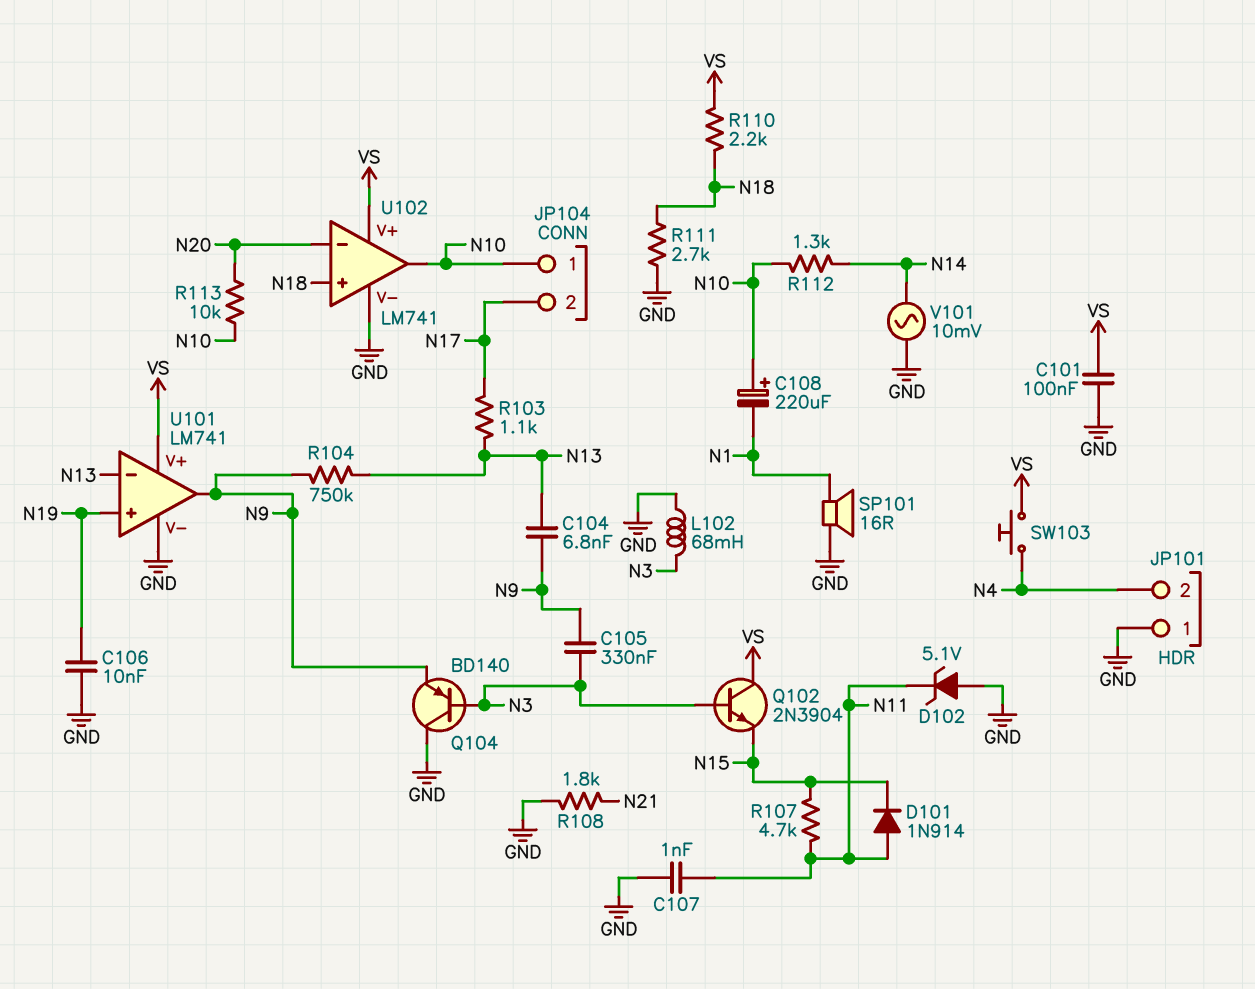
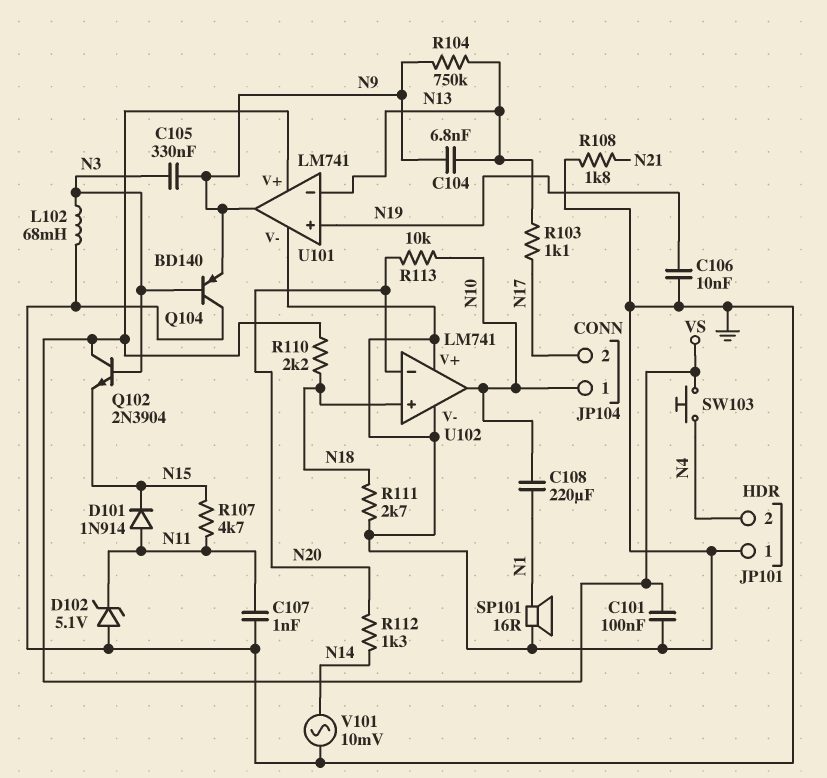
C108: 220uF (plus N10, minus N1) -> 220uF (N1, N10)
R112: 1.3k (N10, N14) -> 1.3k (N14, N20)
U102 pin V+: VS -> GND

